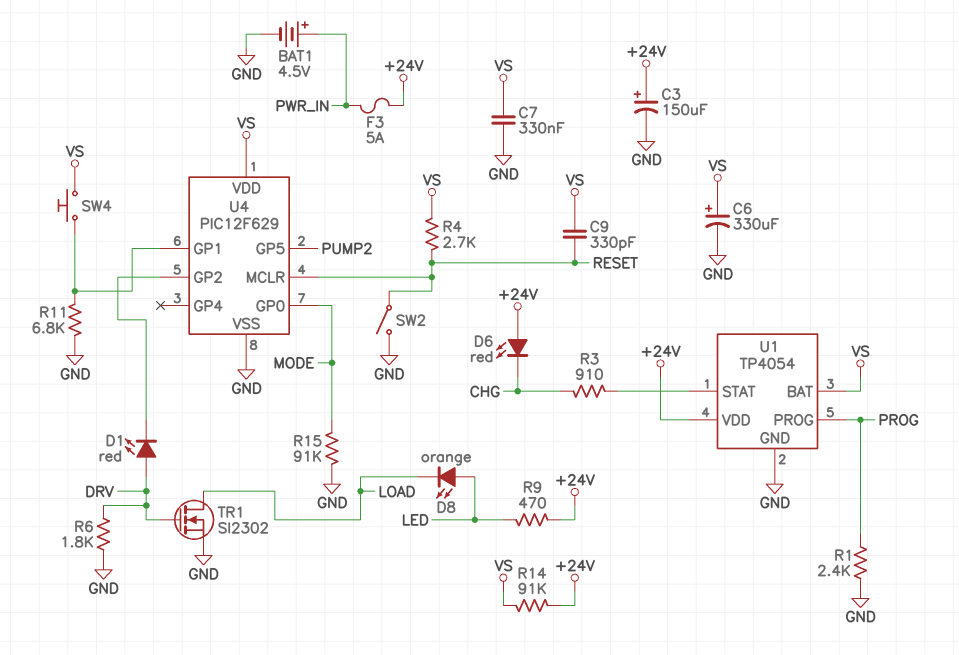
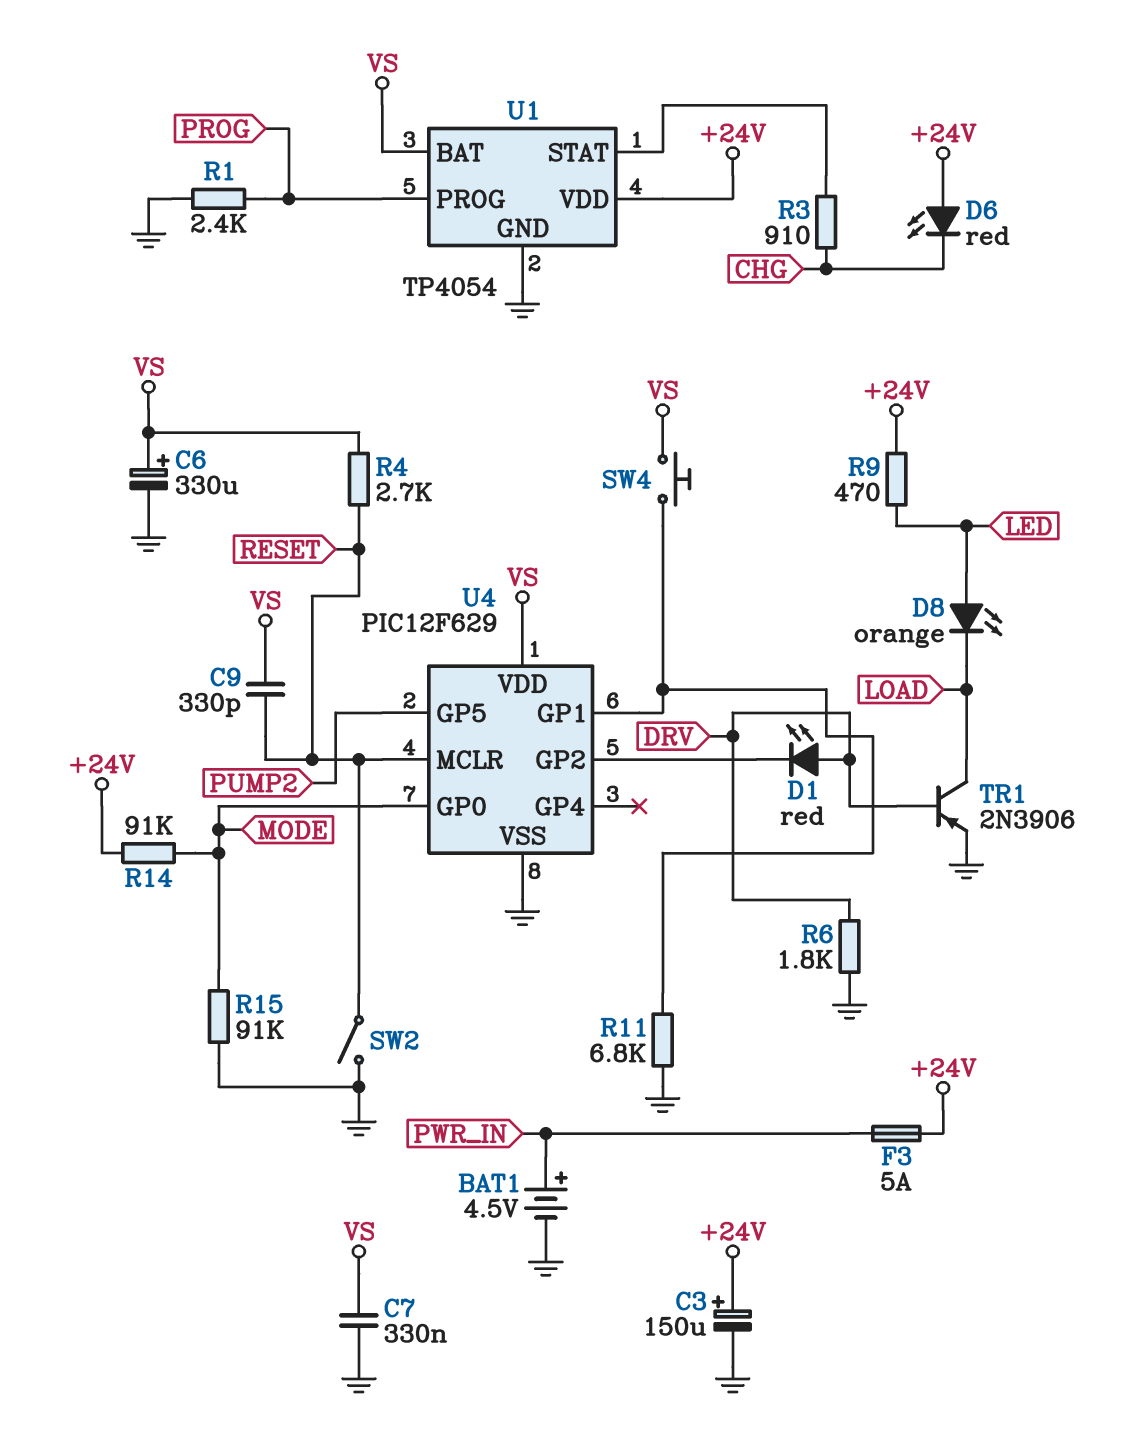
R14: 91k (+24V, VS) -> 91k (+24V, MODE)
TR1: NMOS SI2302 (G DRV, D LOAD, S GND) -> PNP 2N3906 (B DRV, C LOAD, E GND)

